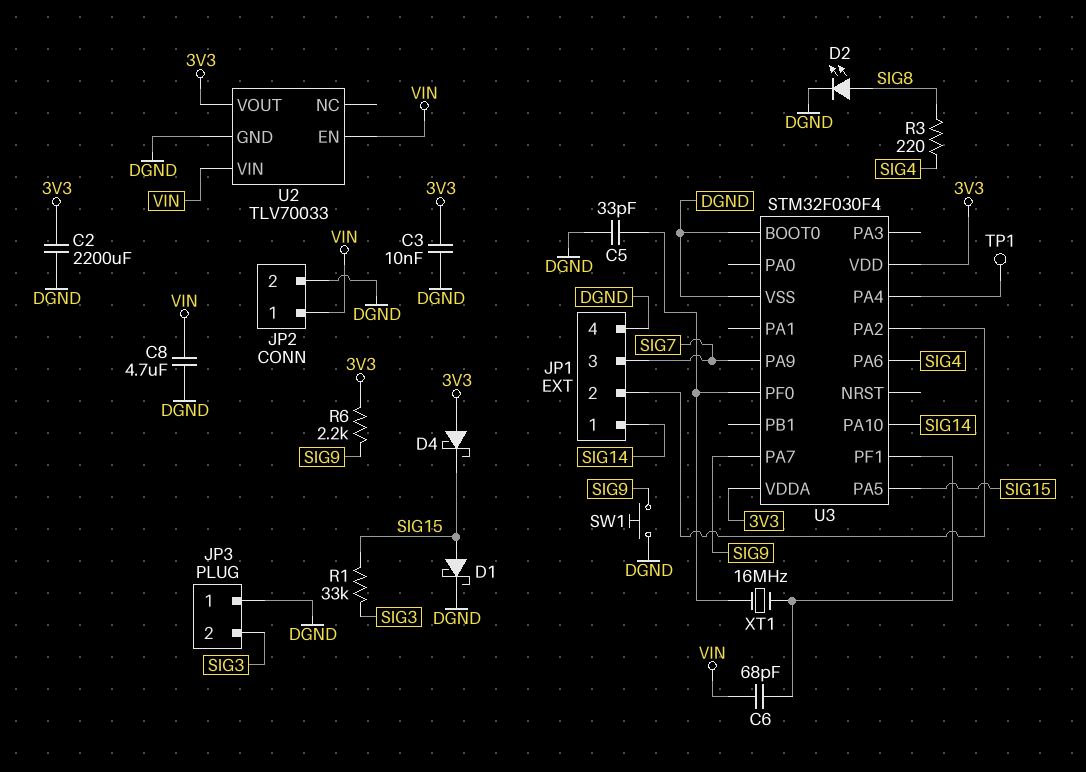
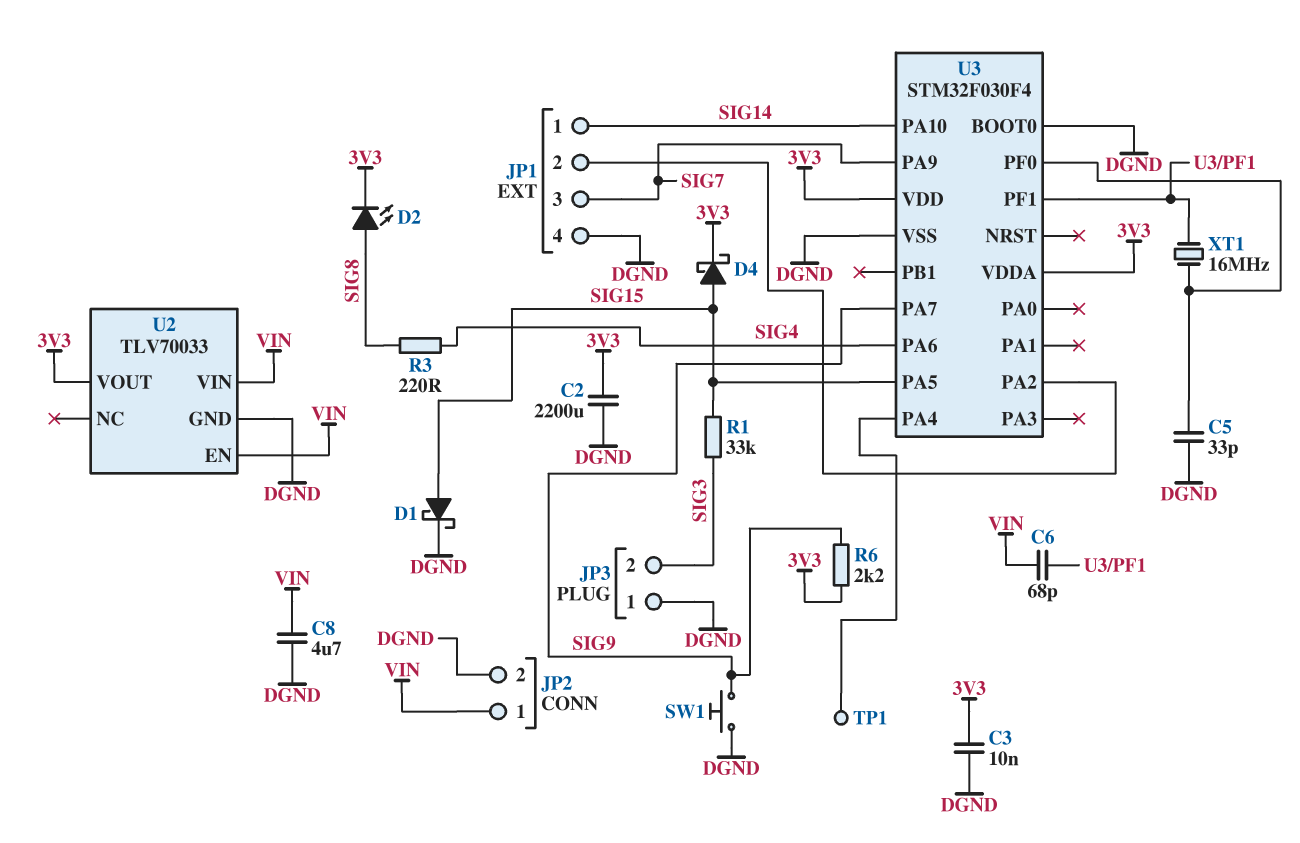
D2: LED (A SIG8, K DGND) -> LED (A SIG8, K 3V3)
D4: schottky (A 3V3, K SIG15) -> schottky (A SIG15, K 3V3)

